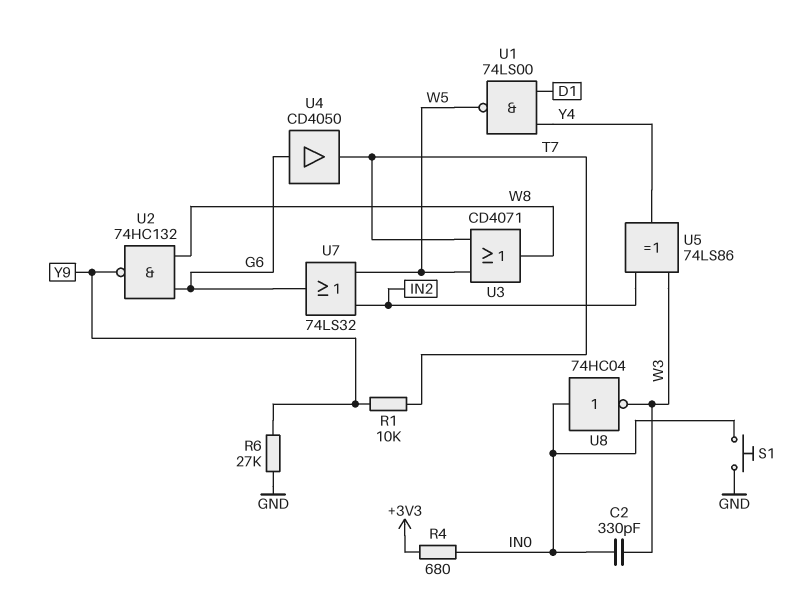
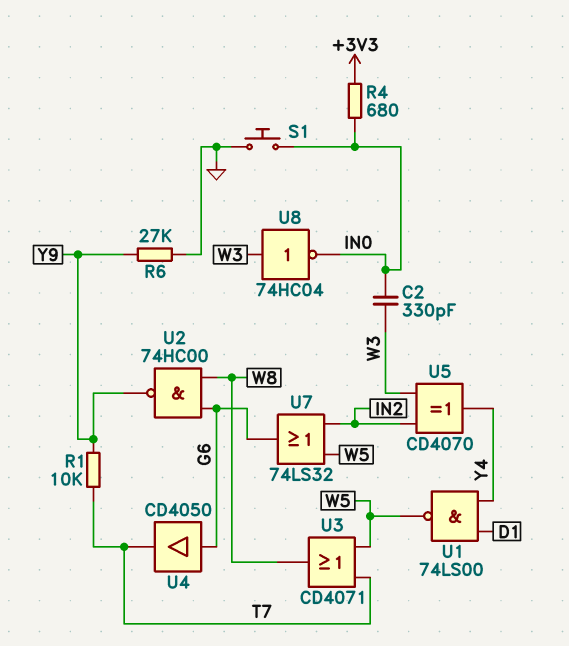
U2: NAND 74HC132 (in G6, in W8, out Y9) -> NAND 74HC00 (in G6, in W8, out Y9)
U5: XOR 74LS86 (in IN2, in W3, out Y4) -> XOR CD4070 (in IN2, in W3, out Y4)
U8: NOT 74HC04 (in IN0, out W3) -> NOT 74HC04 (in W3, out IN0)

